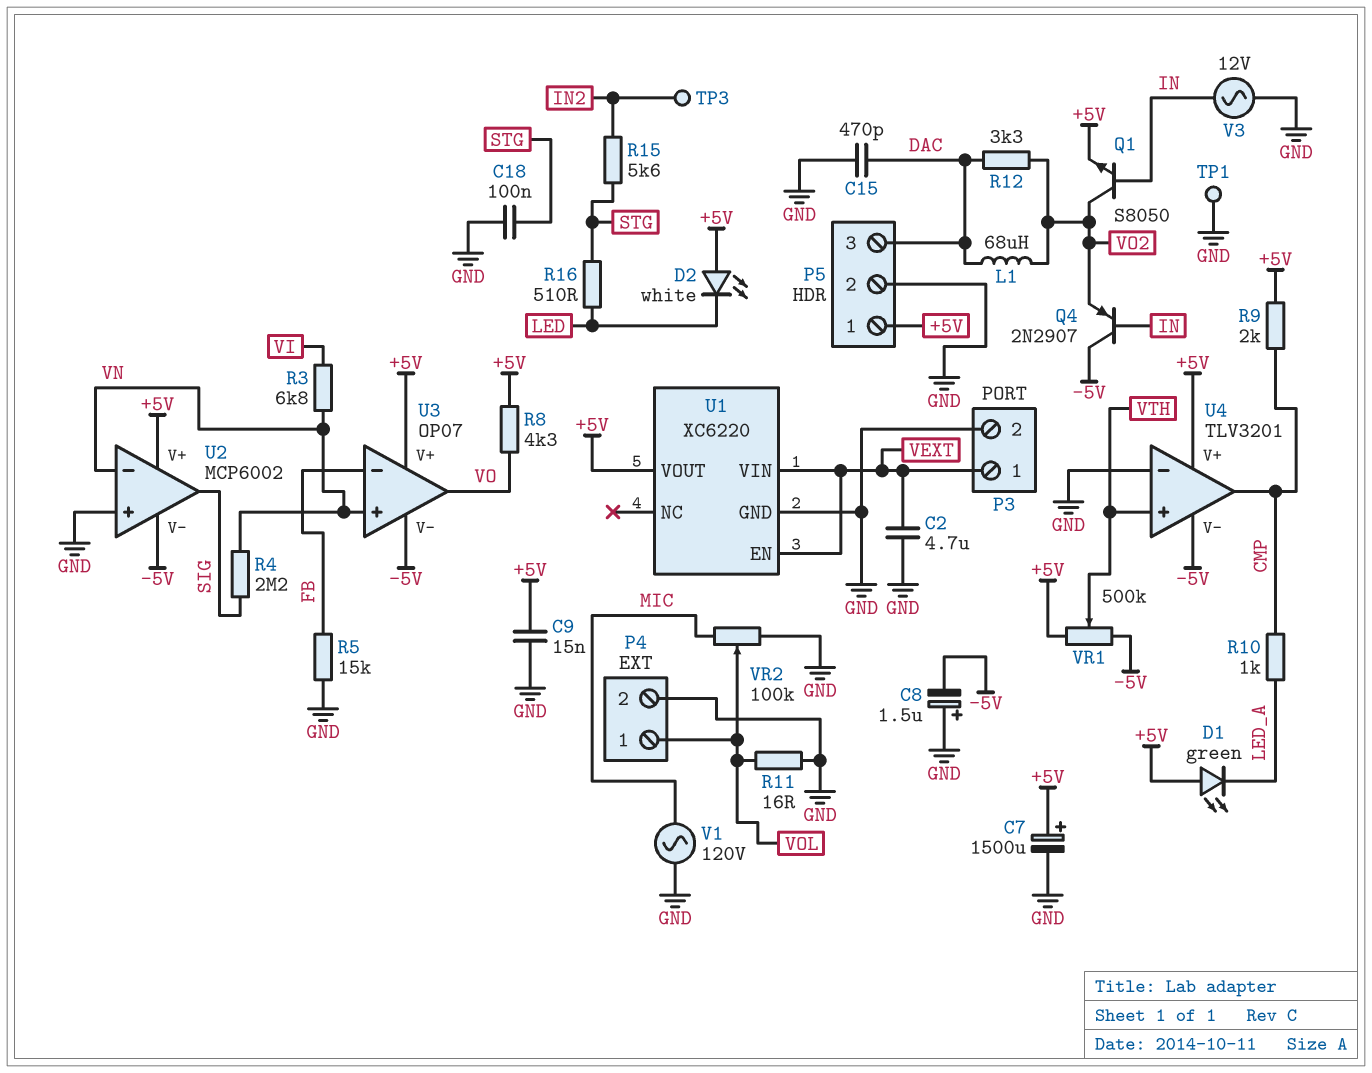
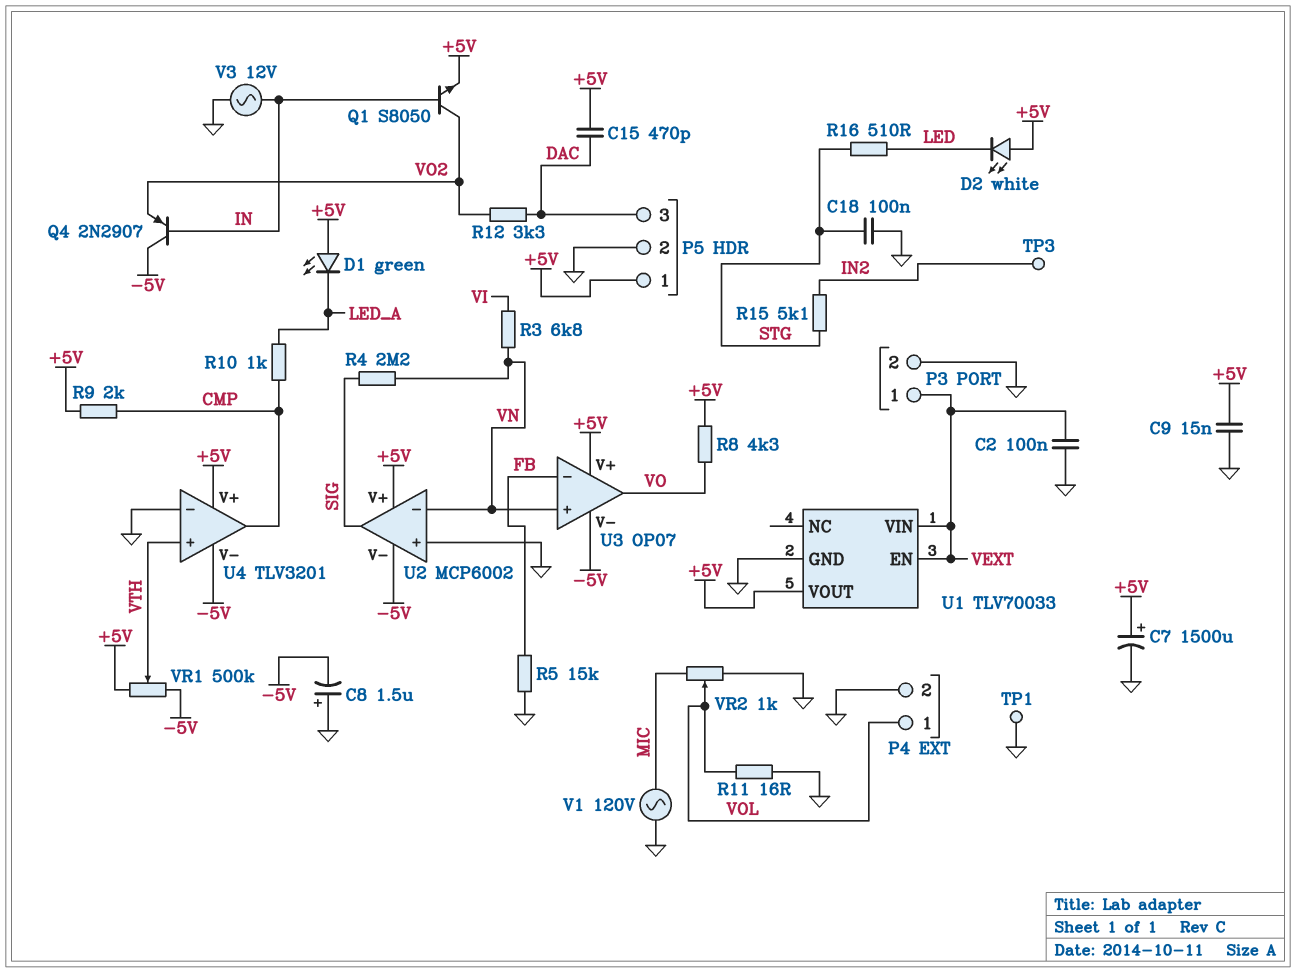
C2: 4.7uF (GND, VEXT) -> 100nF (GND, VEXT)
C15: 470pF (DAC, GND) -> 470pF (+5V, DAC)
L1: 68uH (DAC, VO2) -> none
R15: 5.6k (IN2, STG) -> 5.1k (IN2, STG)
U1: XC6220 -> TLV70033
VR2: 100k (GND, MIC, wiper VOL) -> 1k (GND, MIC, wiper VOL)

